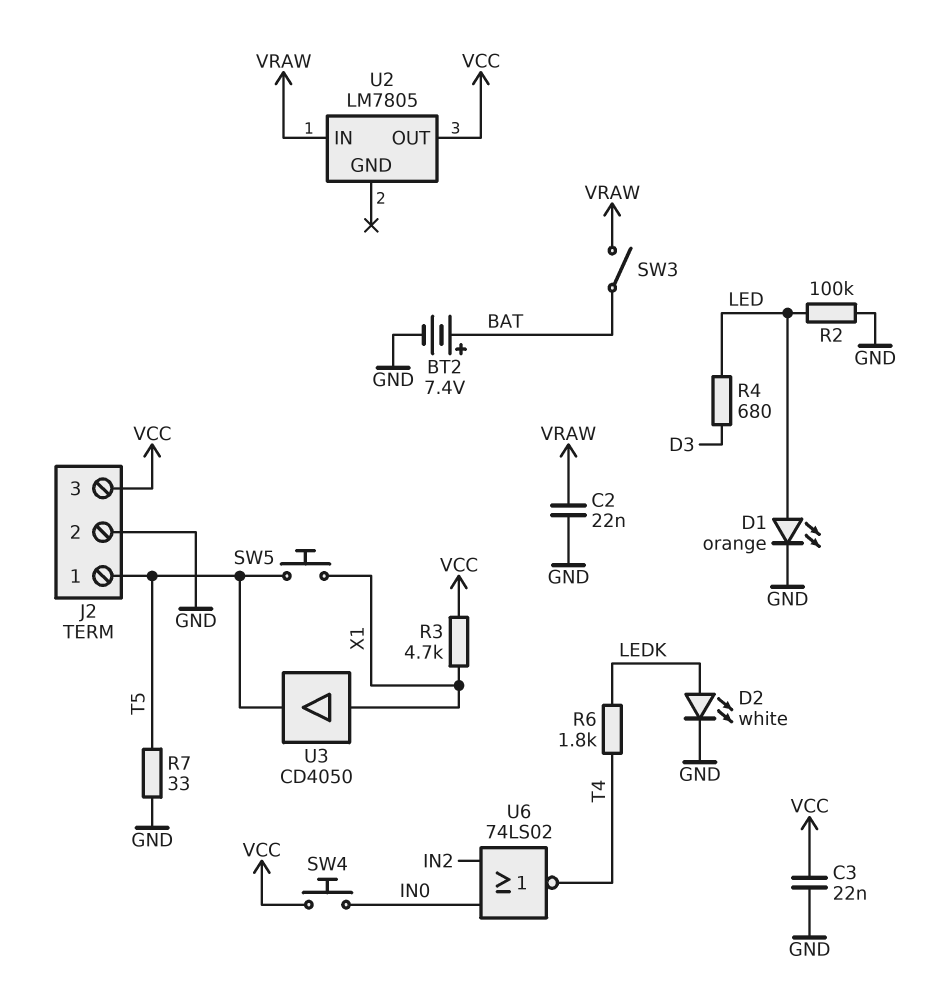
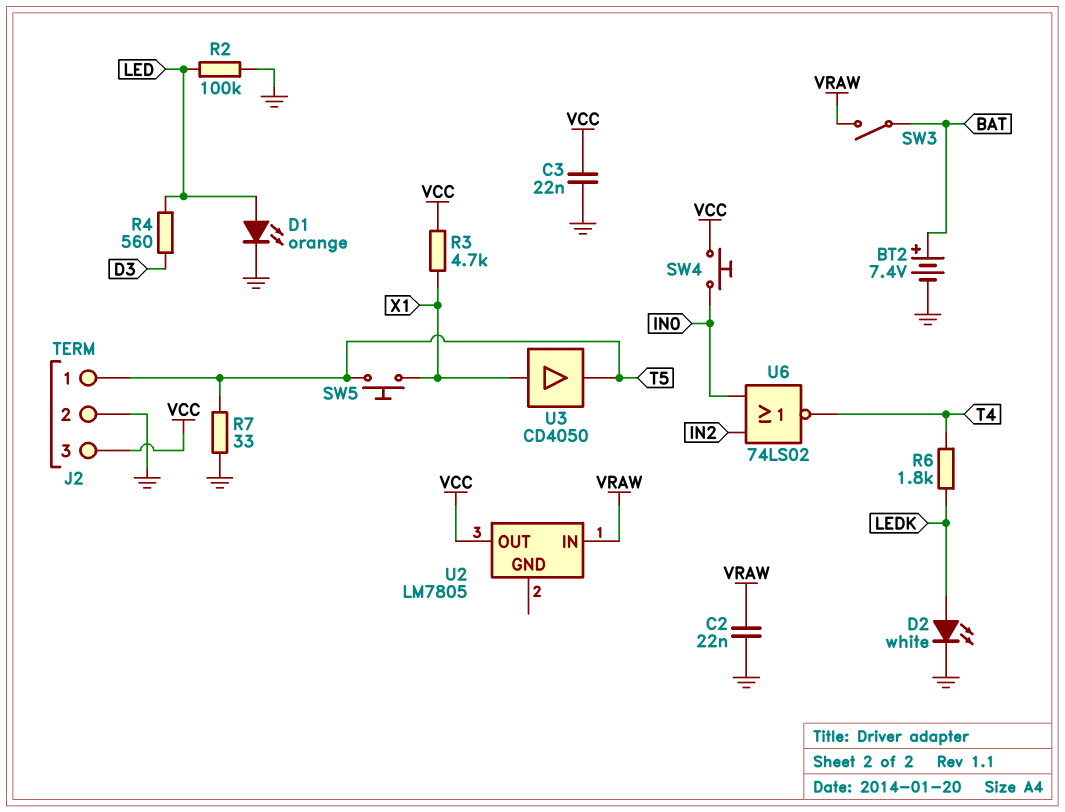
R4: 680 (D3, LED) -> 560 (D3, LED)

